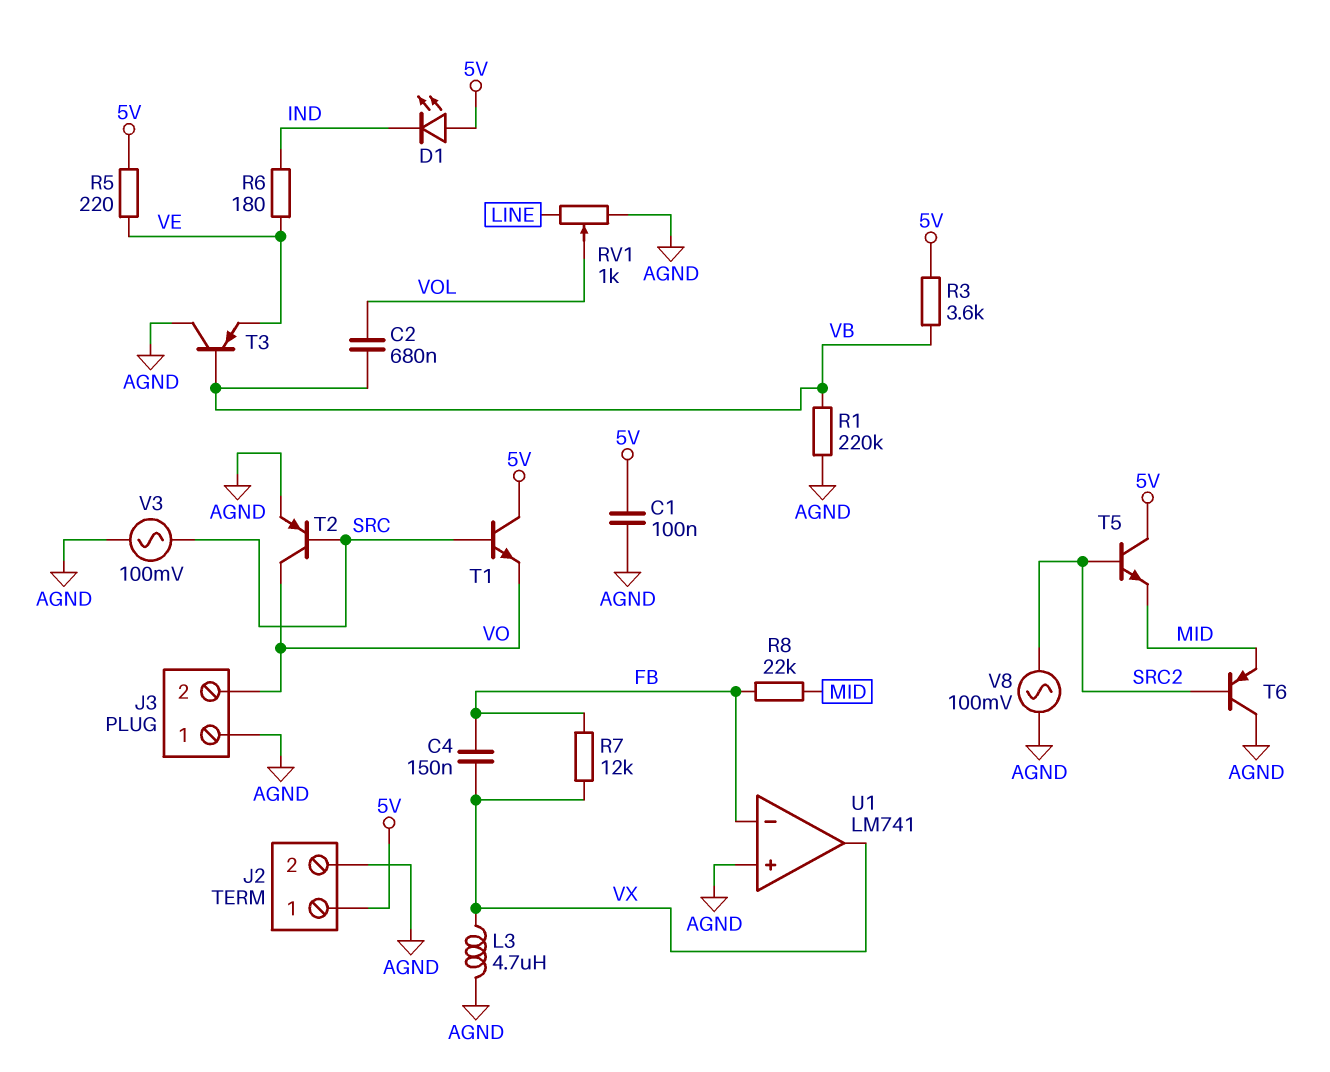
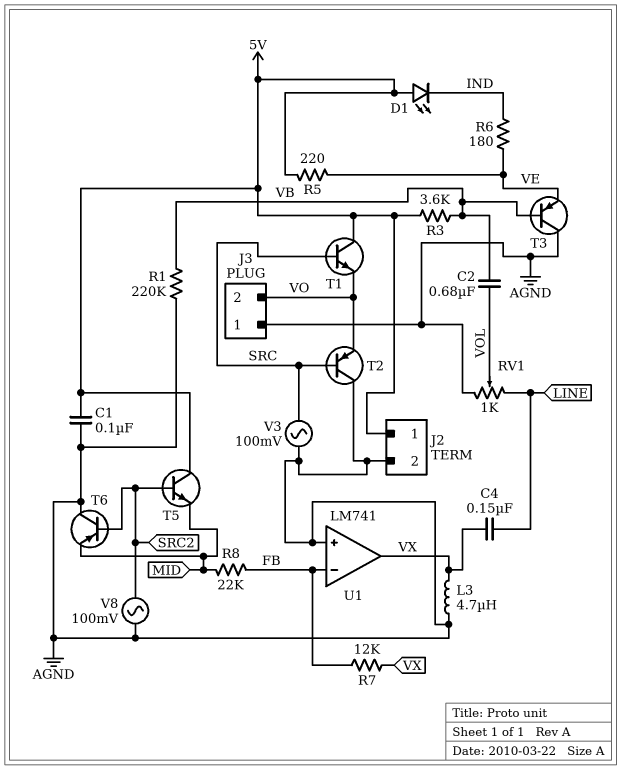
C4: 150nF (FB, VX) -> 150nF (LINE, VX)
T2: PNP (B SRC, C VO, E AGND) -> PNP (B SRC, C AGND, E VO)

